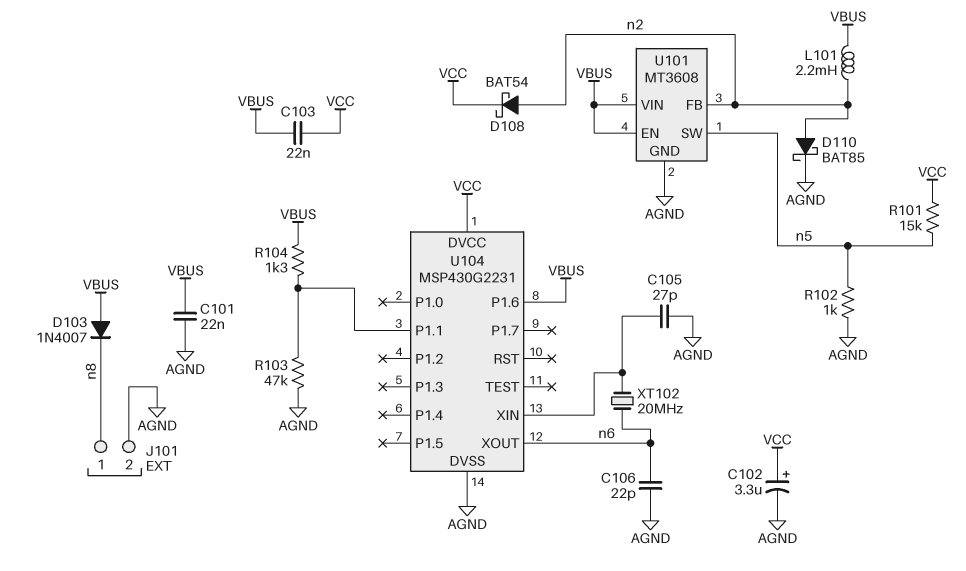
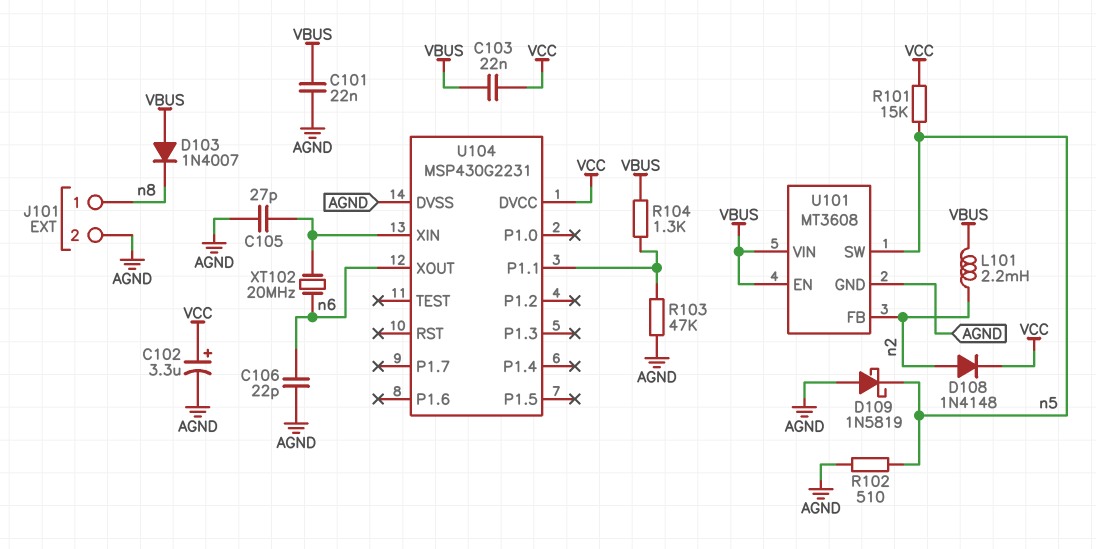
D108: schottky BAT54 (A n2, K VCC) -> diode 1N4148 (A n2, K VCC)
D109: none -> schottky 1N5819 (A AGND, K n5)
D110: schottky BAT85 (A n2, K AGND) -> none
R102: 1k (AGND, n5) -> 510 (AGND, n5)
U104 pin P1.6: VBUS -> none

